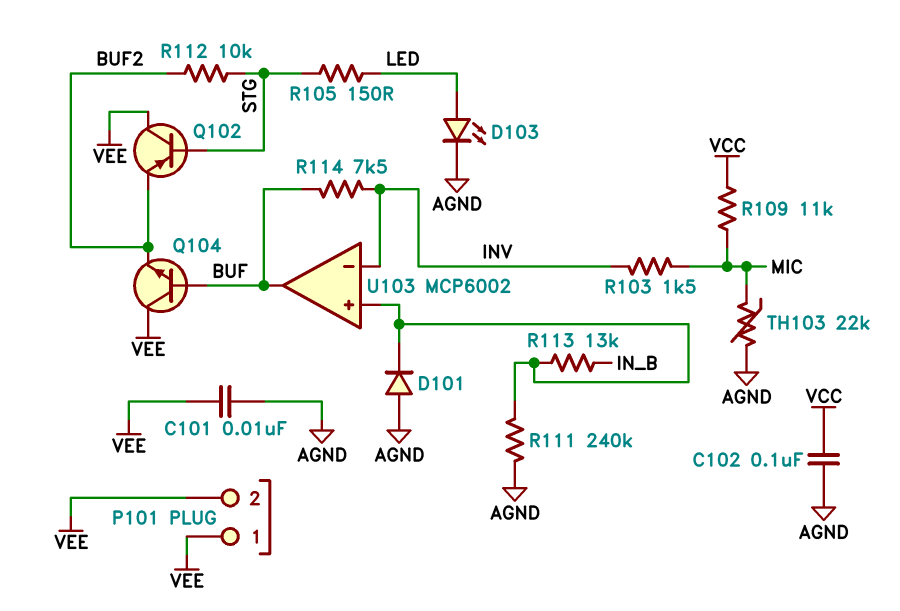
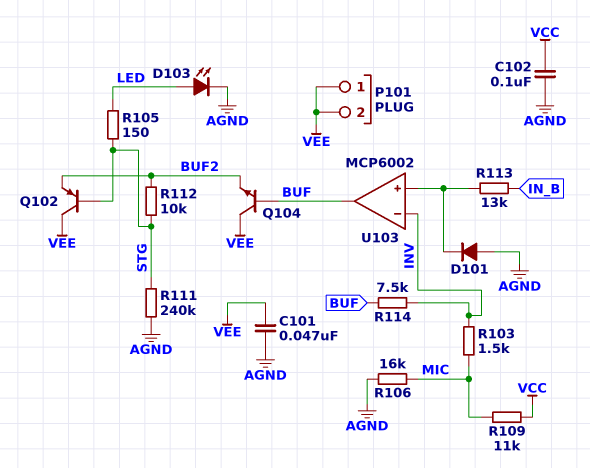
C101: 10nF (AGND, VEE) -> 47nF (AGND, VEE)
R106: none -> 16k (AGND, MIC)
R111: 240k (AGND, U103/in+) -> 240k (AGND, STG)
TH103: 22k (AGND, MIC) -> none

